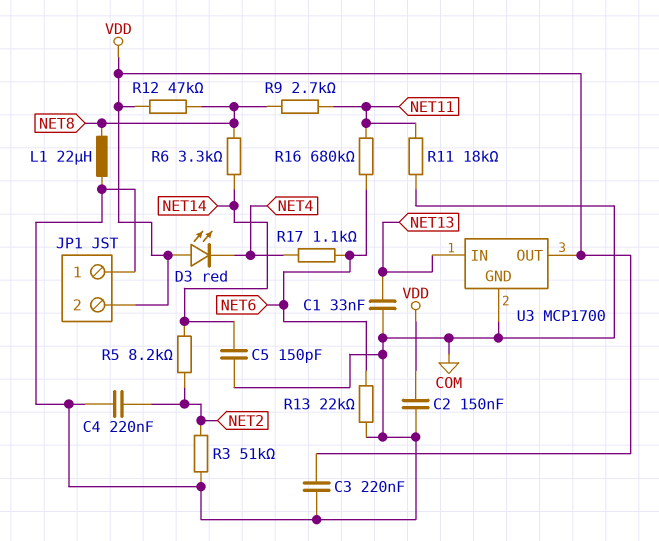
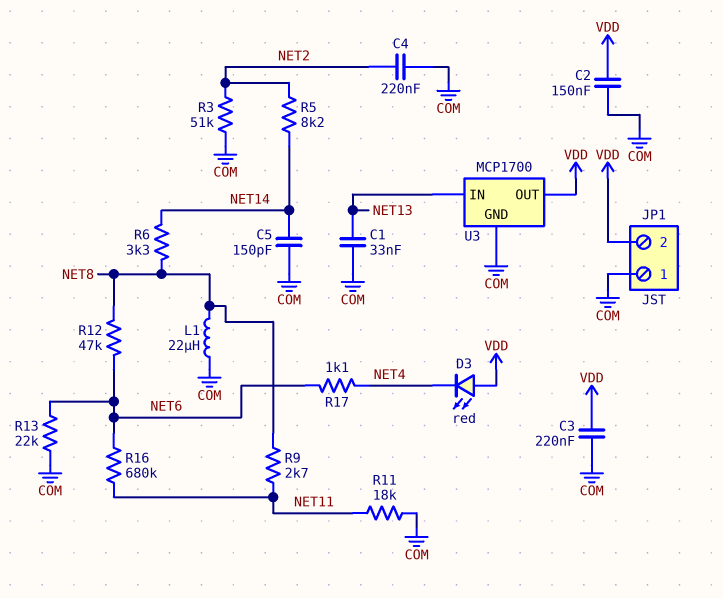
R12: 47k (NET8, VDD) -> 47k (NET6, NET8)

